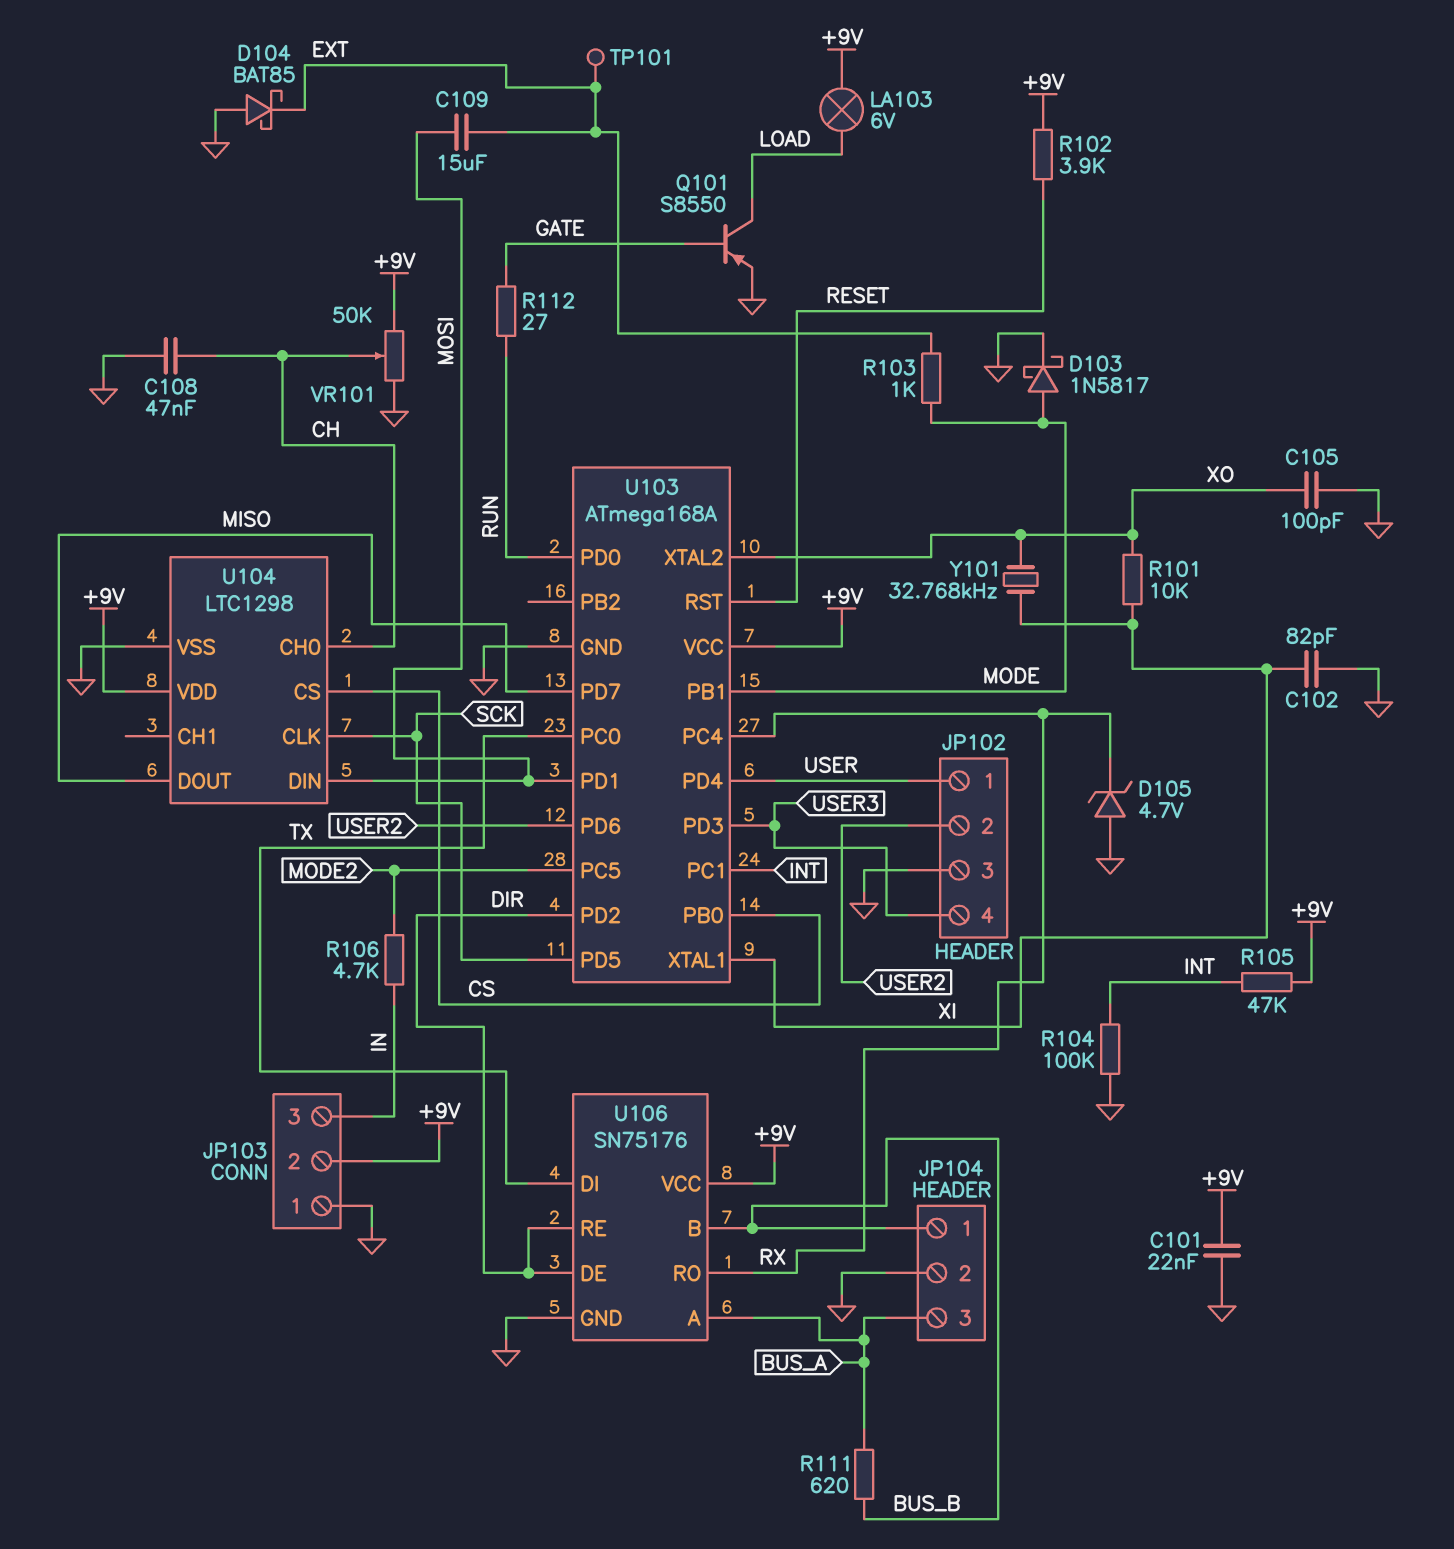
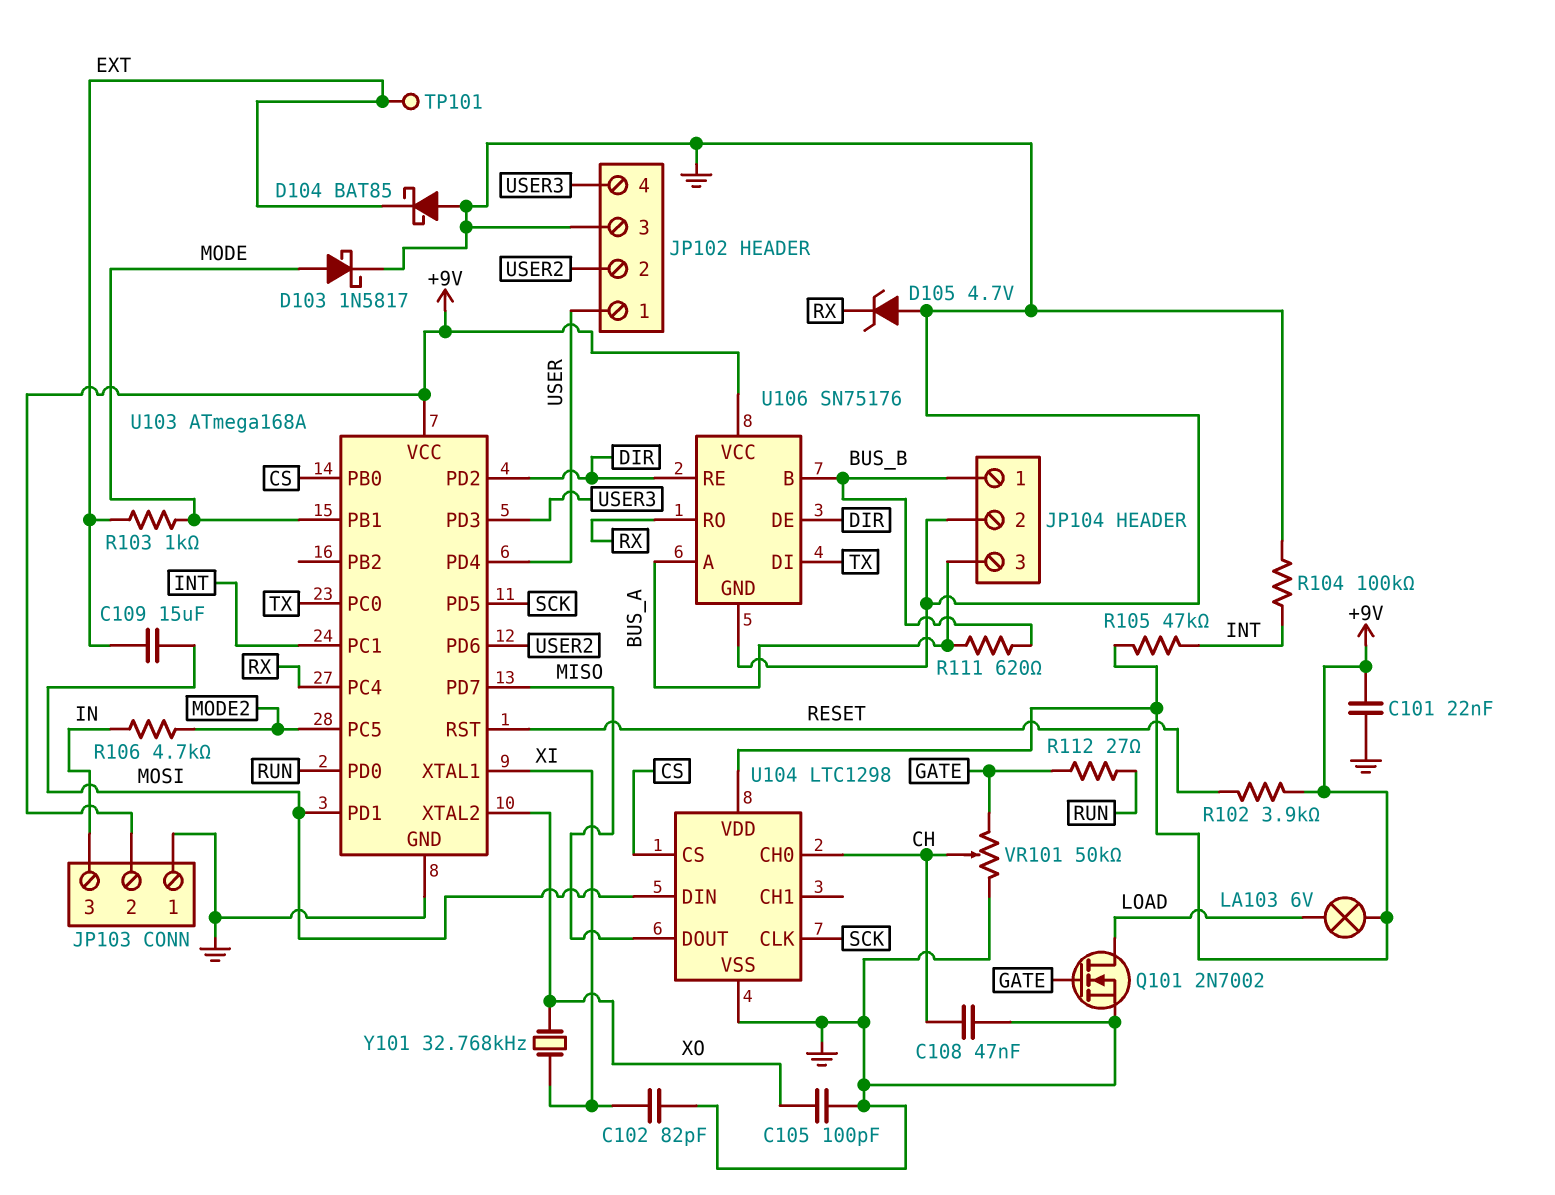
Q101: PNP S8550 (B GATE, C LOAD, E GND) -> NMOS 2N7002 (G GATE, D LOAD, S GND)
R101: 10k (XI, XO) -> none
VR101: 50k (+9V, GND, wiper CH) -> 50k (GATE, GND, wiper CH)

